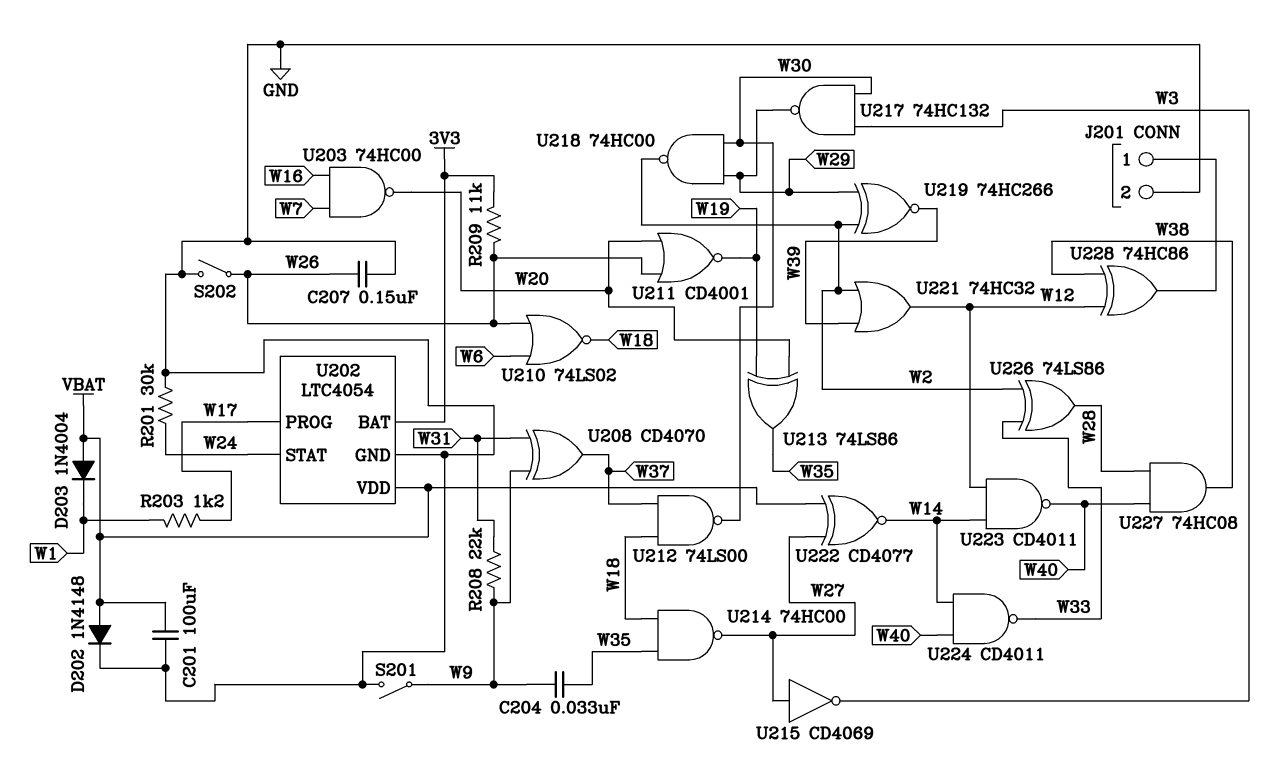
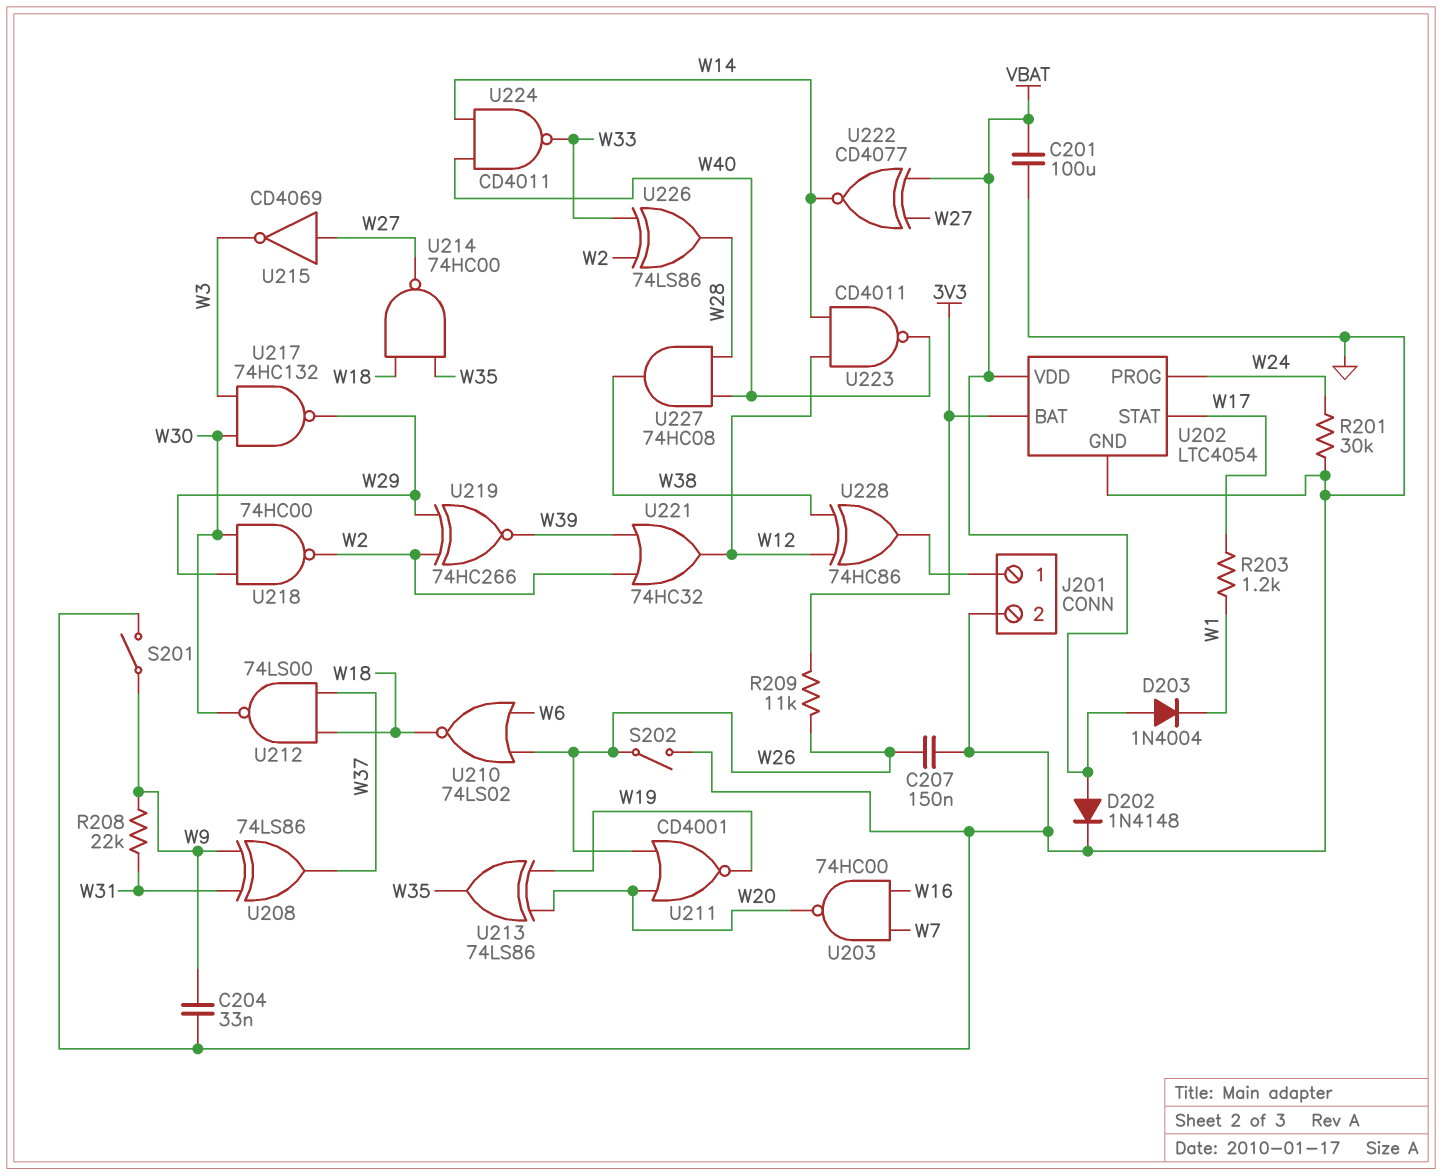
C204: 33nF (W9, W35) -> 33nF (GND, W9)
U202 pin PROG: W17 -> W24
U202 pin STAT: W24 -> W17
U208: XOR CD4070 (in W9, in W31, out W37) -> XOR 74LS86 (in W9, in W31, out W37)

